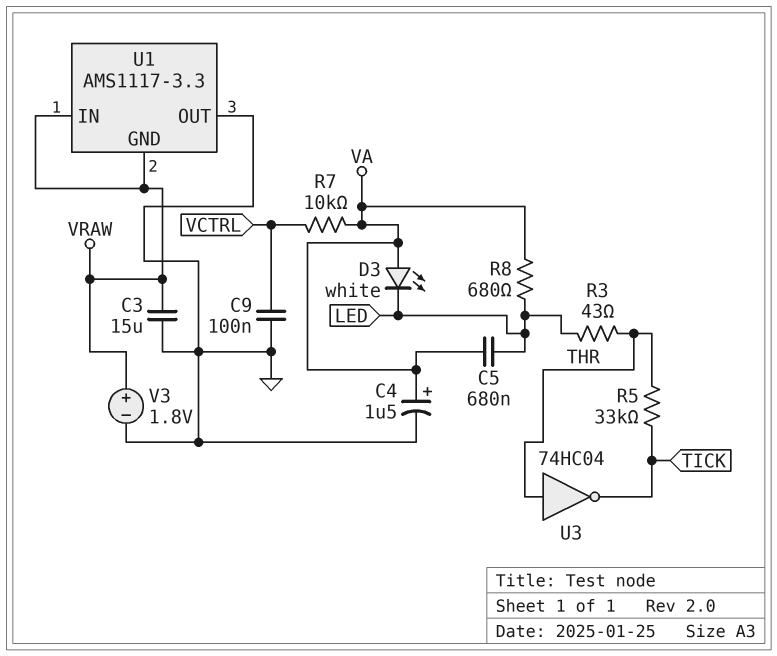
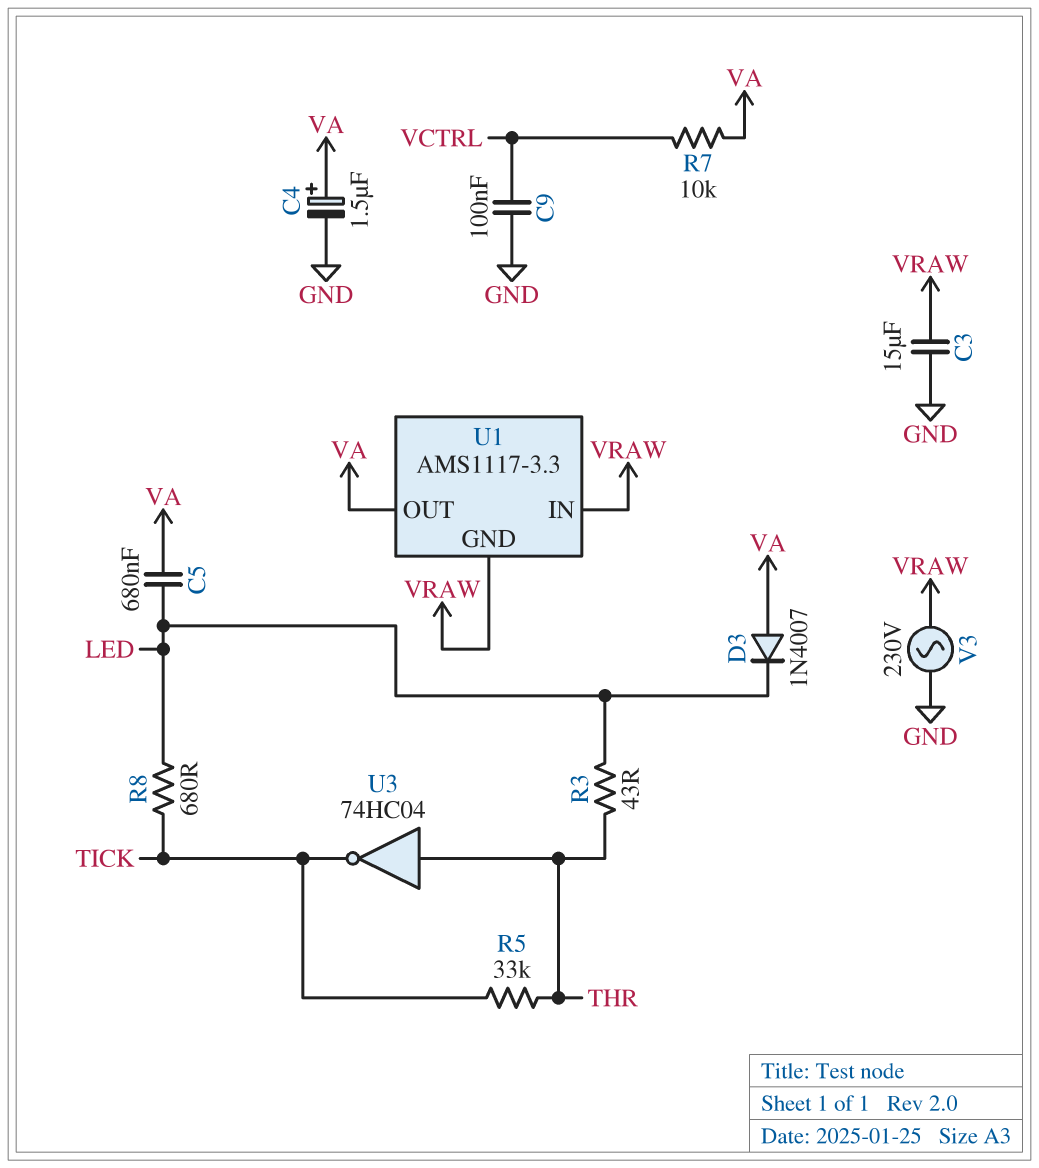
D3: LED white (A VA, K LED) -> diode 1N4007 (A VA, K LED)
R8: 680 (LED, VA) -> 680 (LED, TICK)
U1 pin OUT: GND -> VA
V3: 1.8V (plus VRAW, minus GND) -> AC 230V (GND, VRAW)

